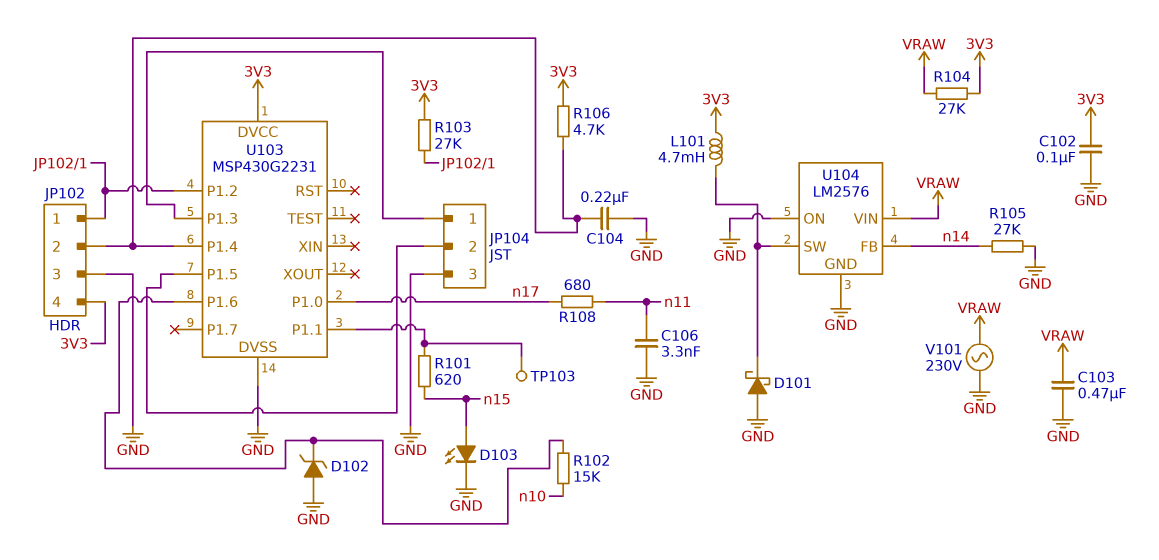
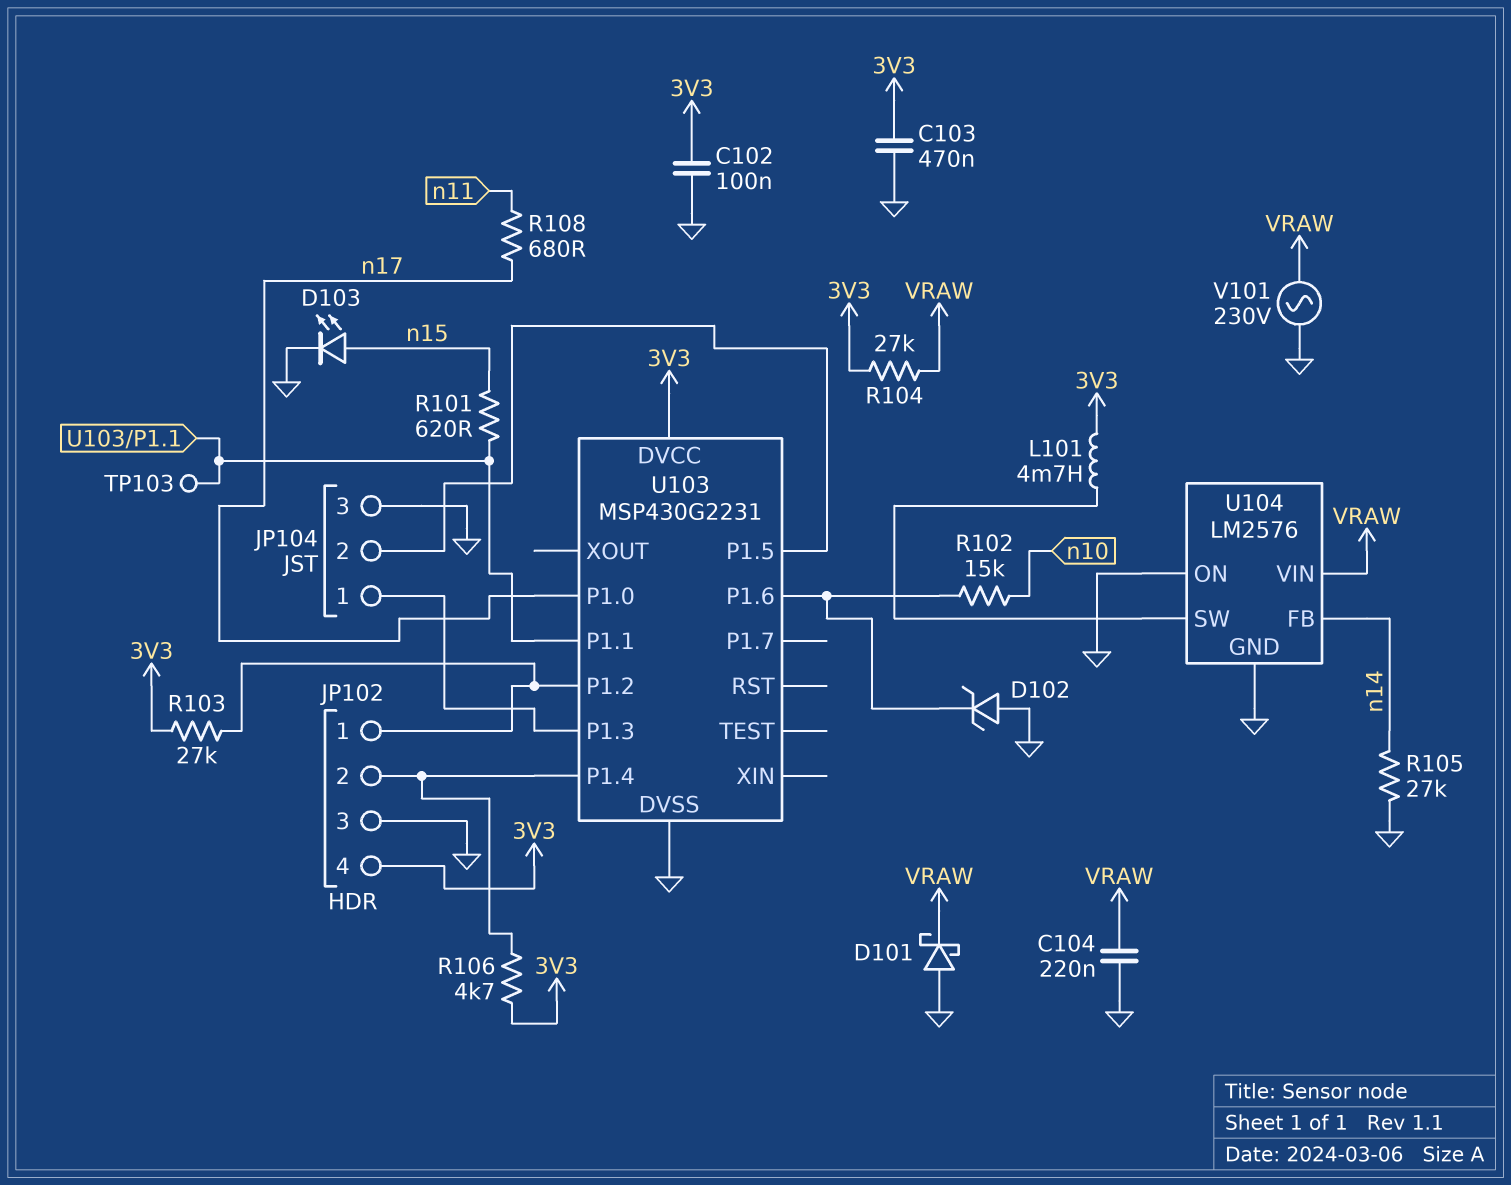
C103: 470nF (GND, VRAW) -> 470nF (3V3, GND)
C104: 220nF (GND, JP102/2) -> 220nF (GND, VRAW)
C106: 3.3nF (GND, n11) -> none
D101: schottky (A GND, K U104/SW) -> schottky (A GND, K VRAW)

